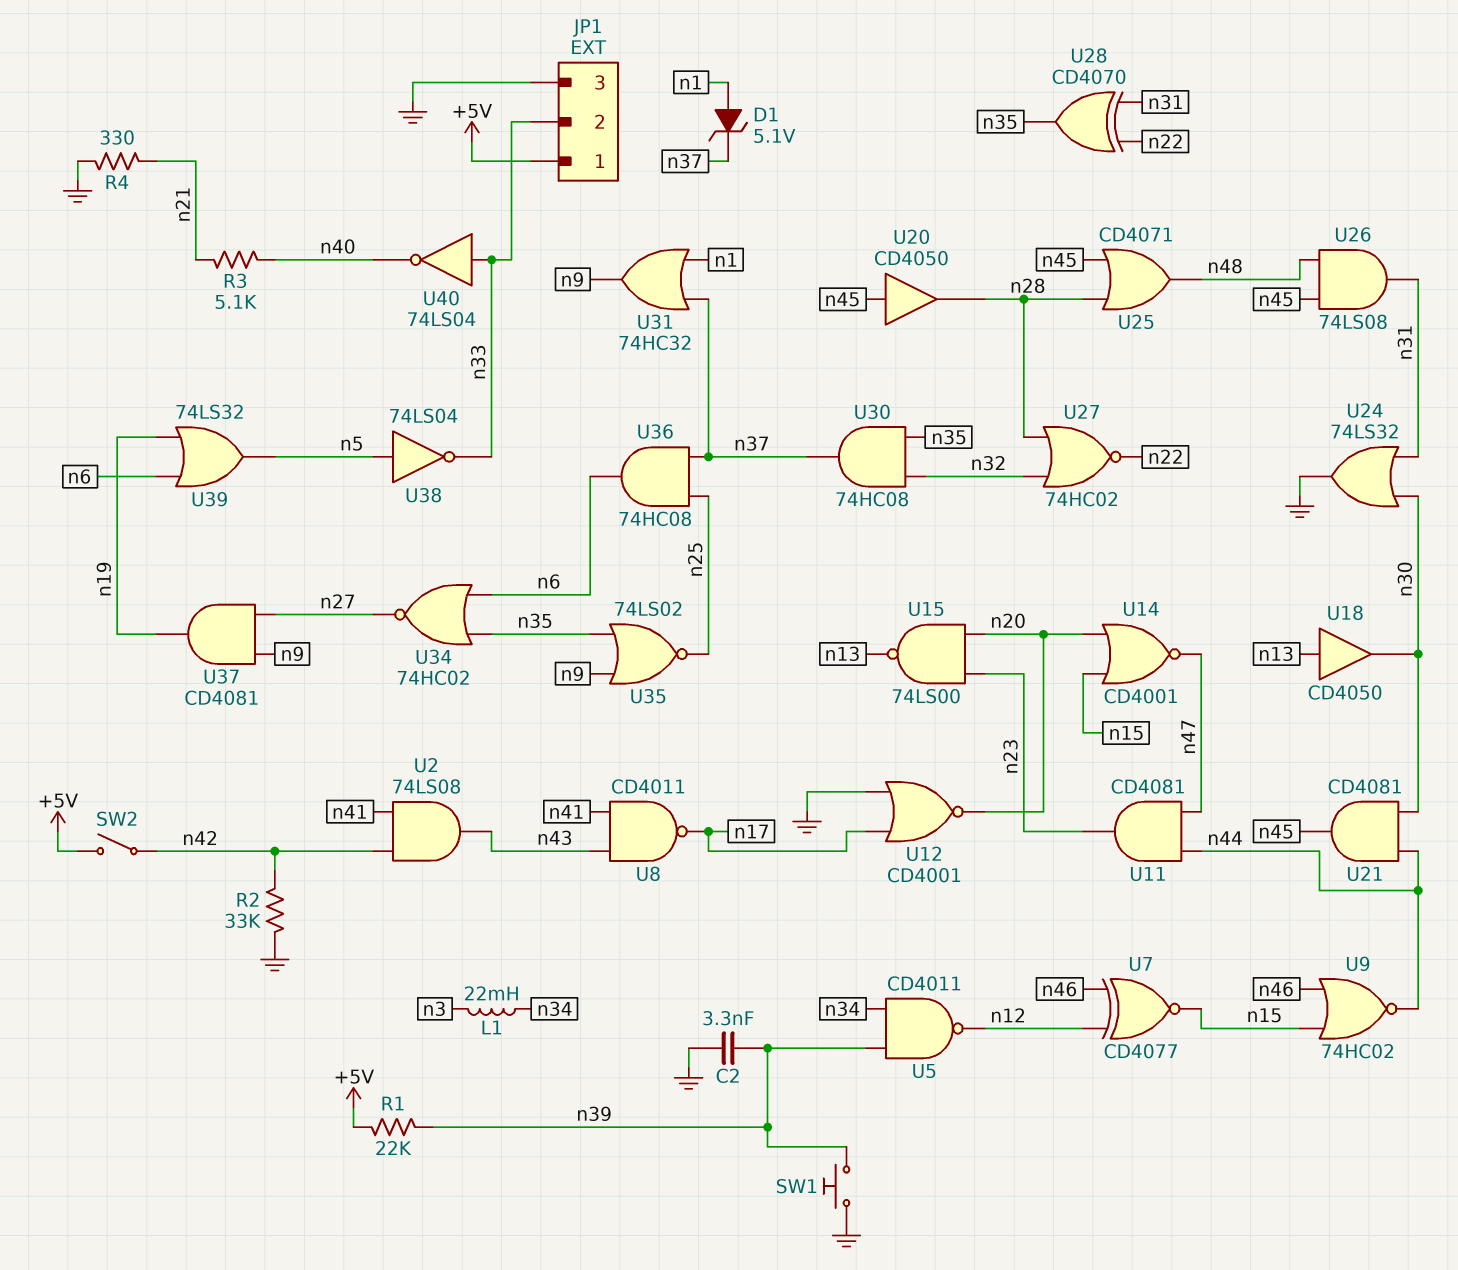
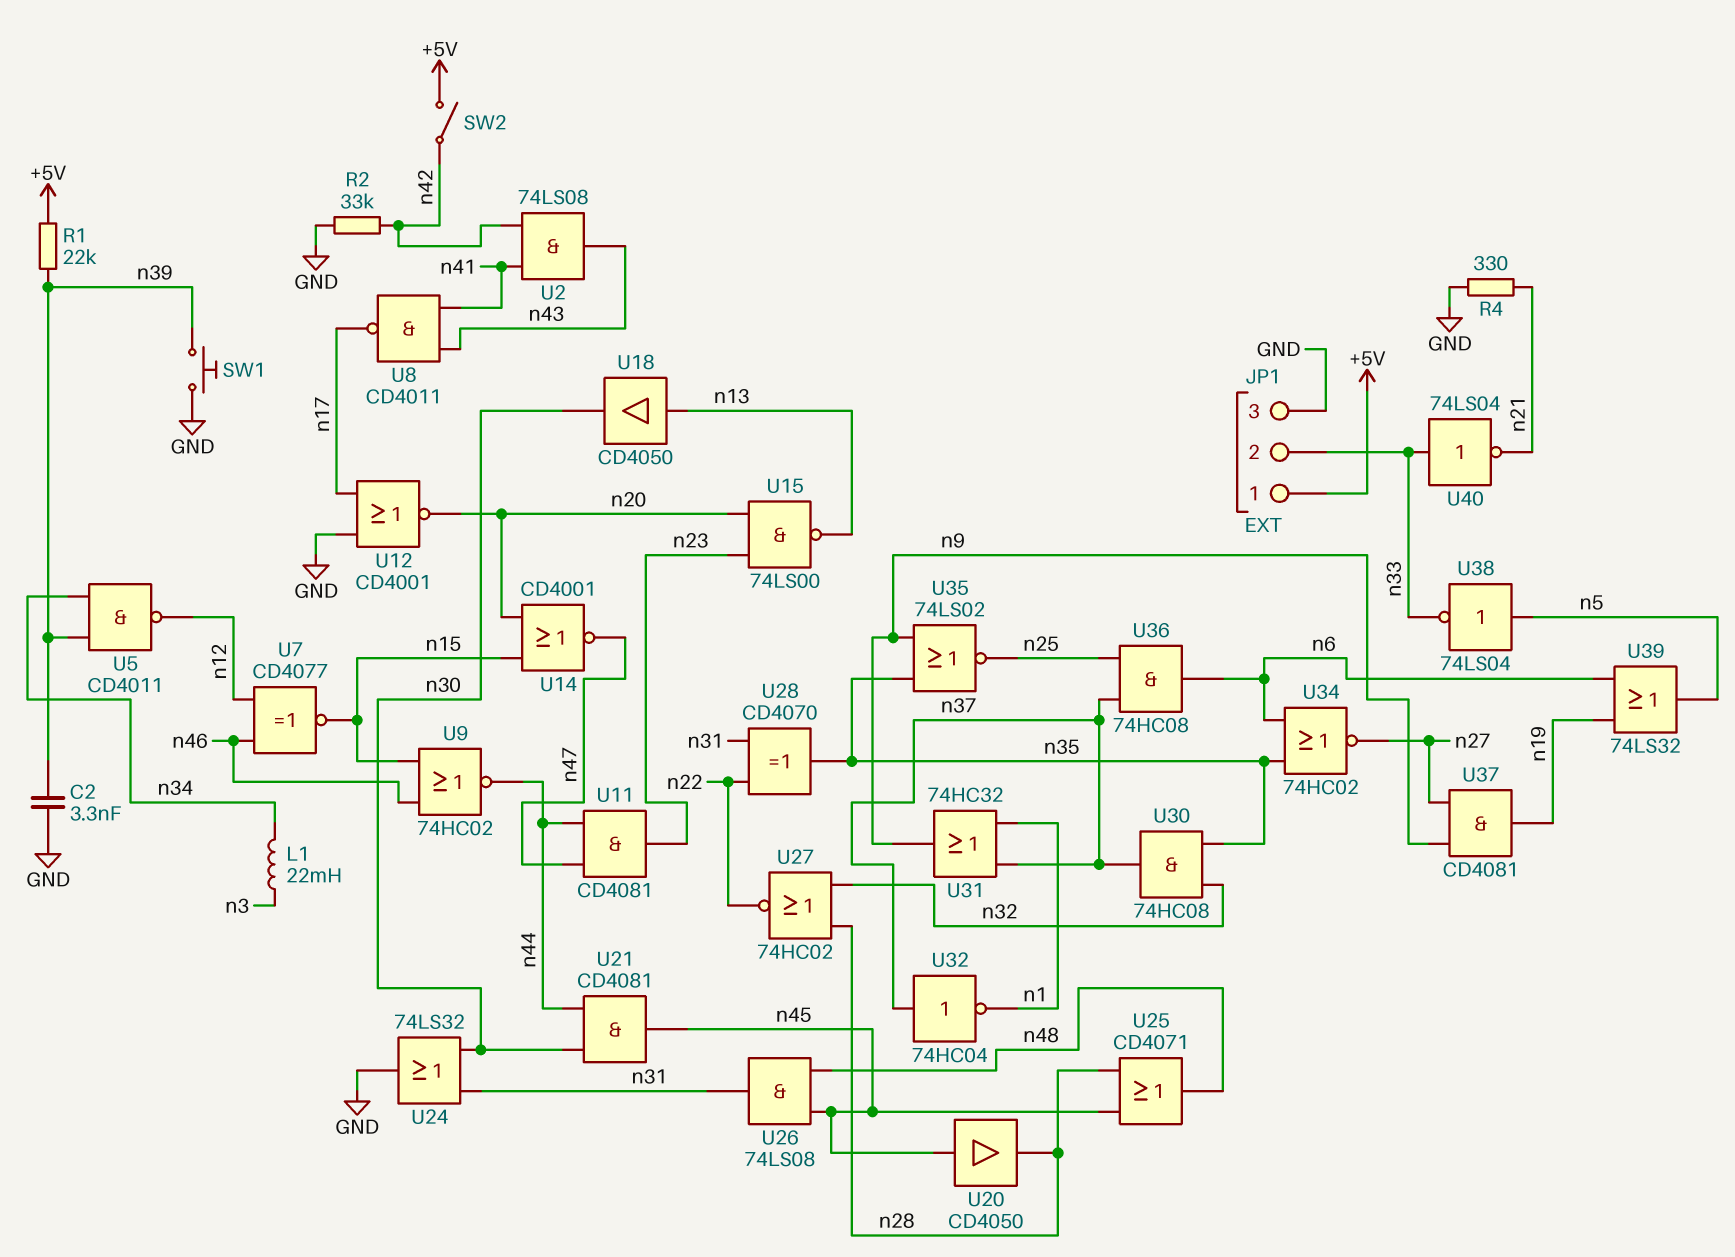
D1: zener 5.1V (A n1, K n37) -> none
R3: 5.1k (n21, n40) -> none
U32: none -> NOT 74HC04 (in n37, out n1)
U40: NOT 74LS04 (in n33, out n40) -> NOT 74LS04 (in n33, out n21)

